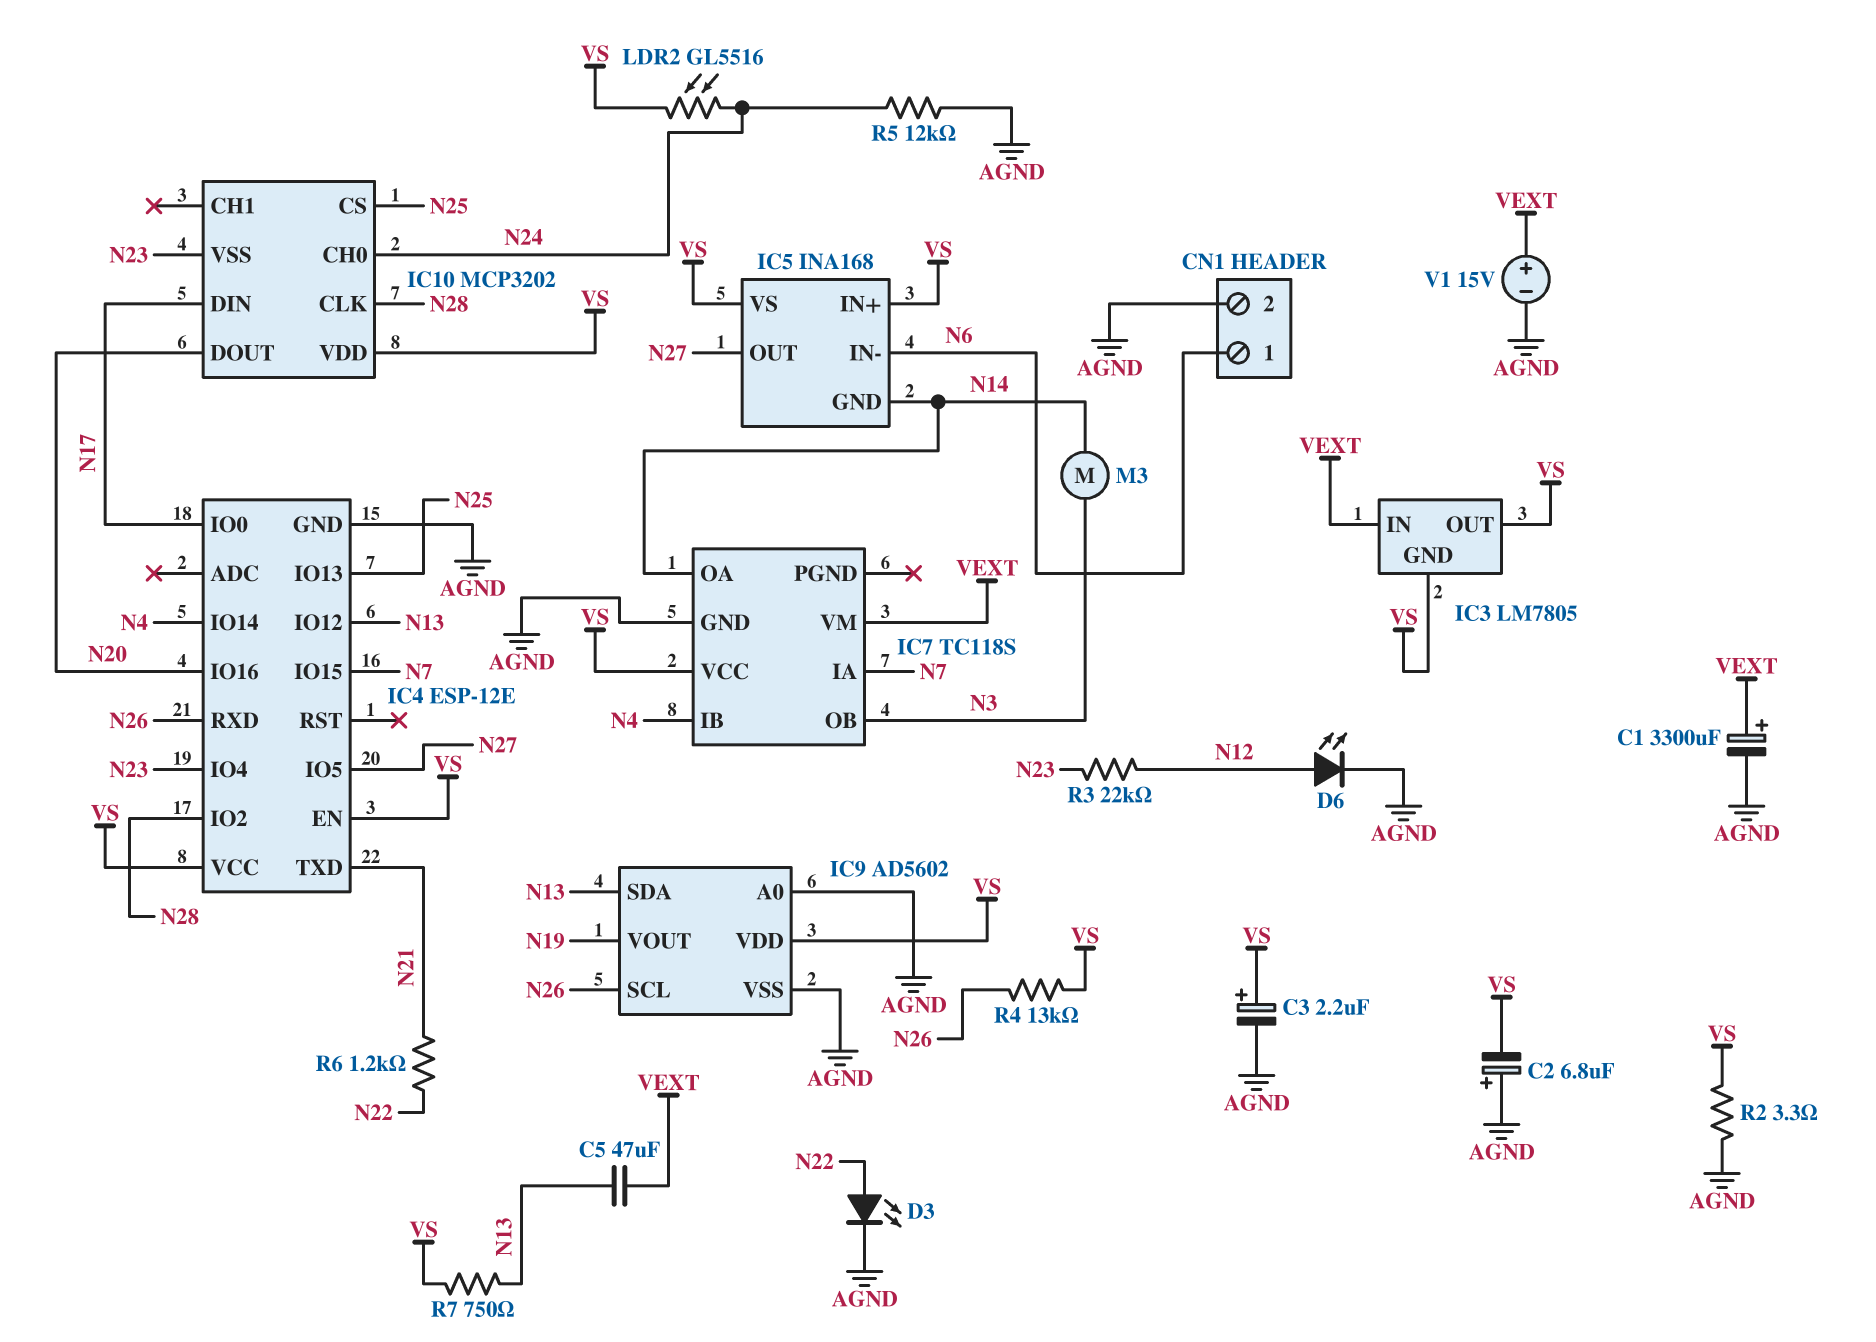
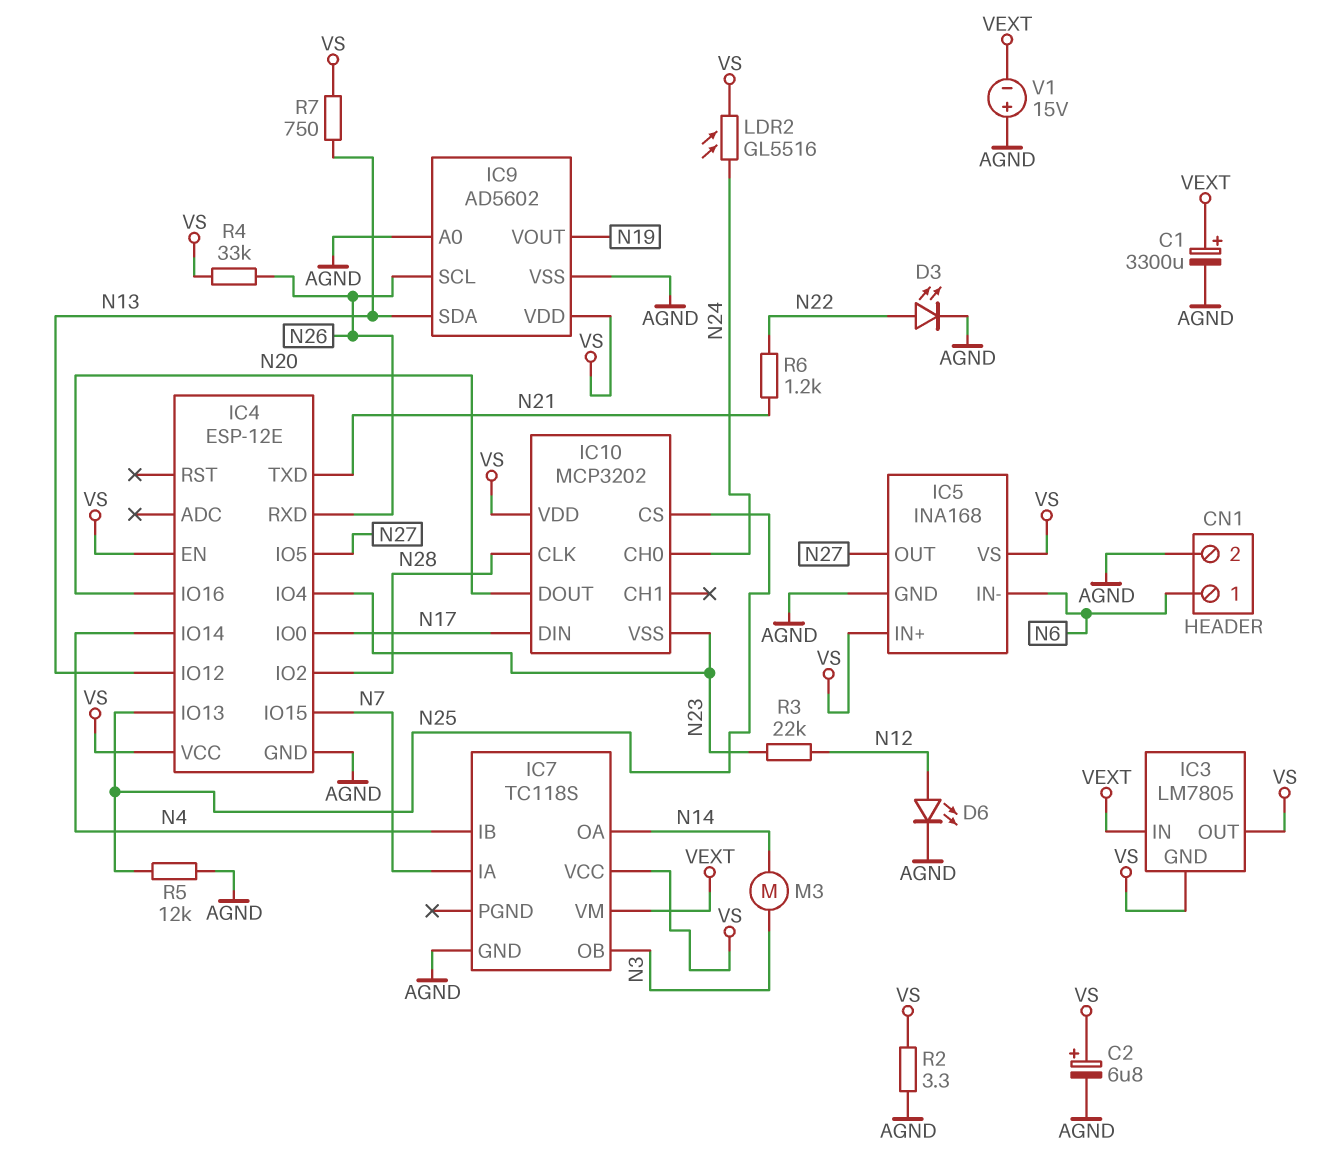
C2: 6.8uF (plus AGND, minus VS) -> 6.8uF (plus VS, minus AGND)
C3: 2.2uF (plus VS, minus AGND) -> none
C5: 47uF (N13, VEXT) -> none
IC5 pin GND: N14 -> AGND
R4: 13k (N26, VS) -> 33k (N26, VS)
R5: 12k (AGND, N24) -> 12k (AGND, N25)
V1: 15V (plus VEXT, minus AGND) -> 15V (plus AGND, minus VEXT)

